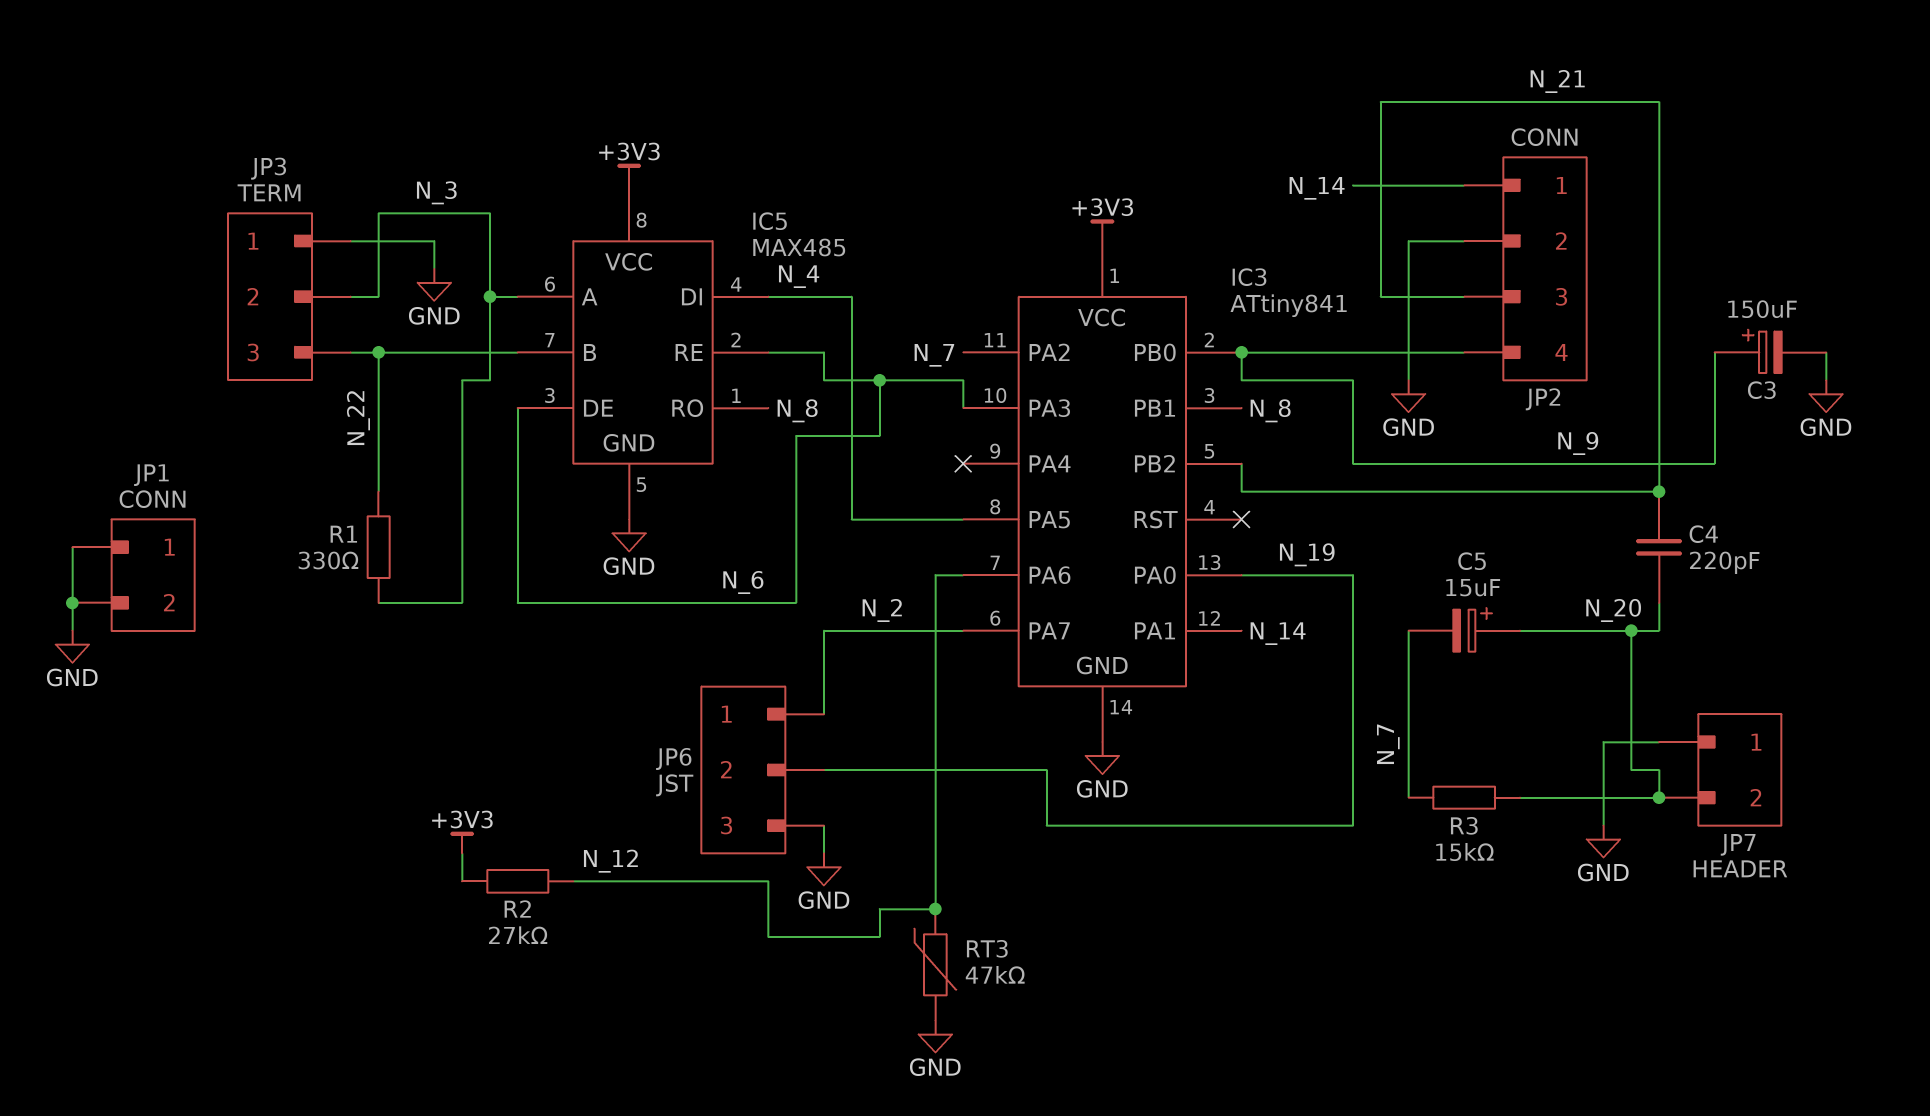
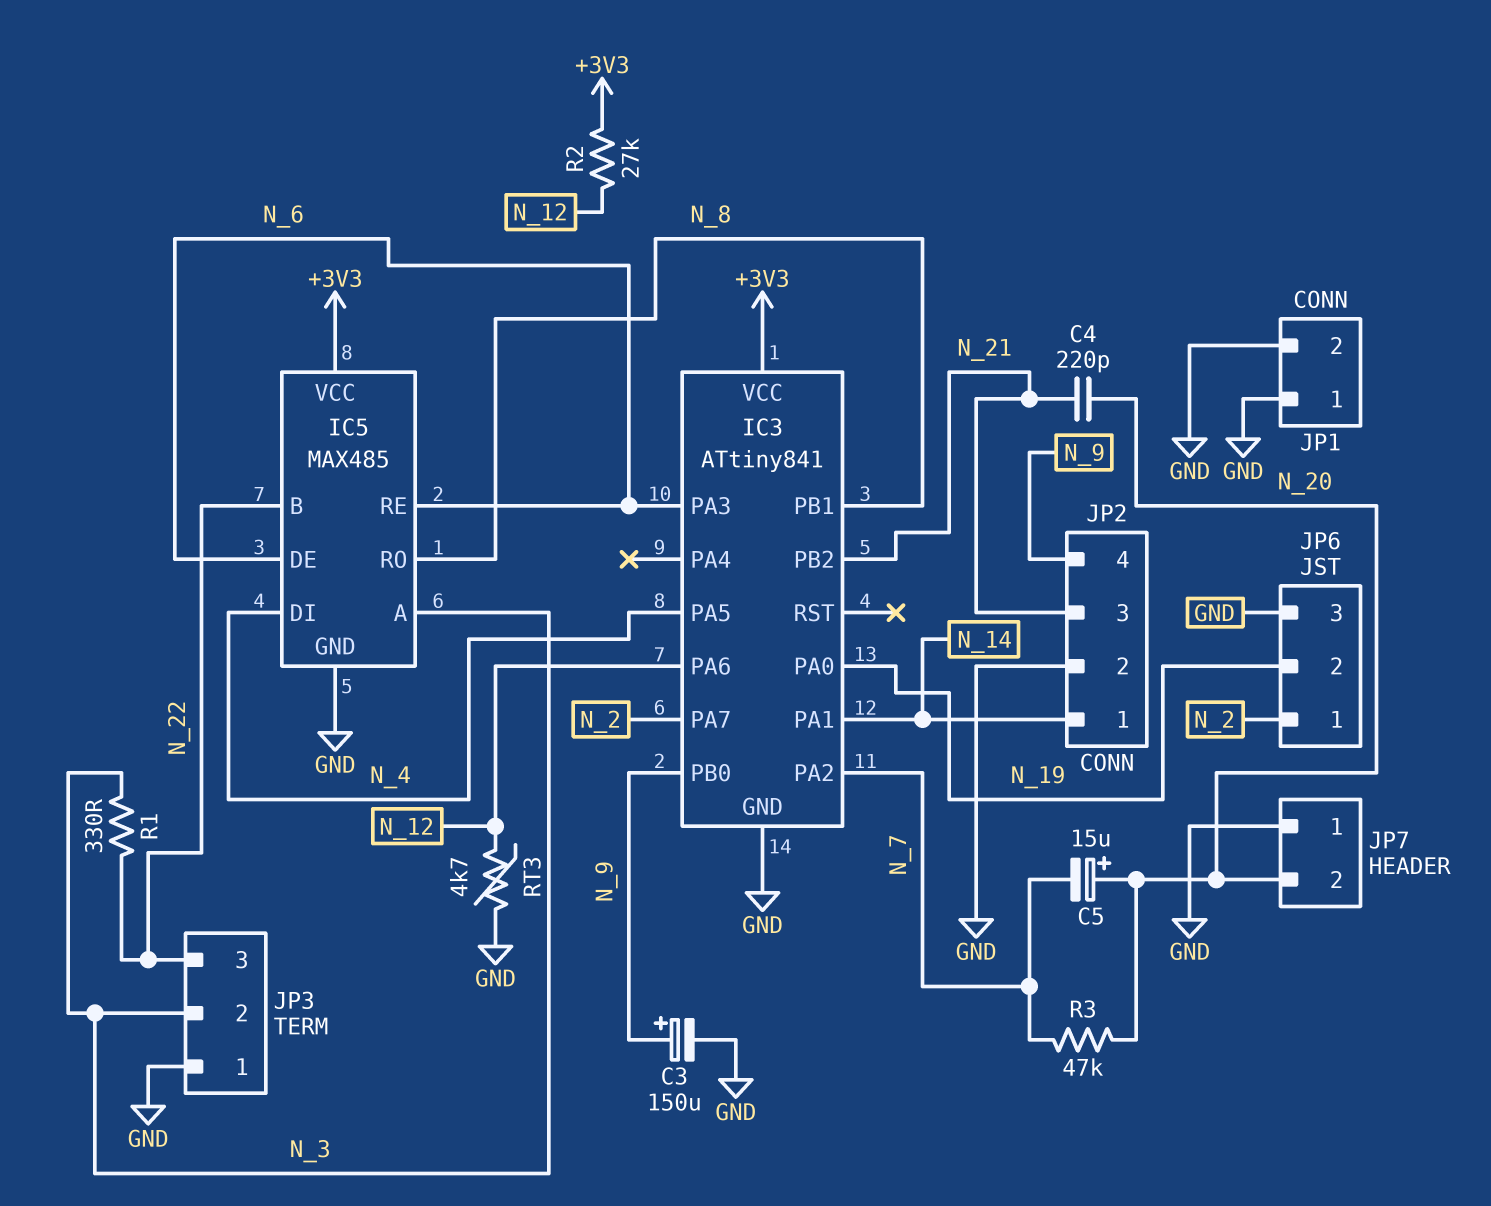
R3: 15k (N_7, N_20) -> 47k (N_7, N_20)
RT3: 47k (GND, N_12) -> 4.7k (GND, N_12)

